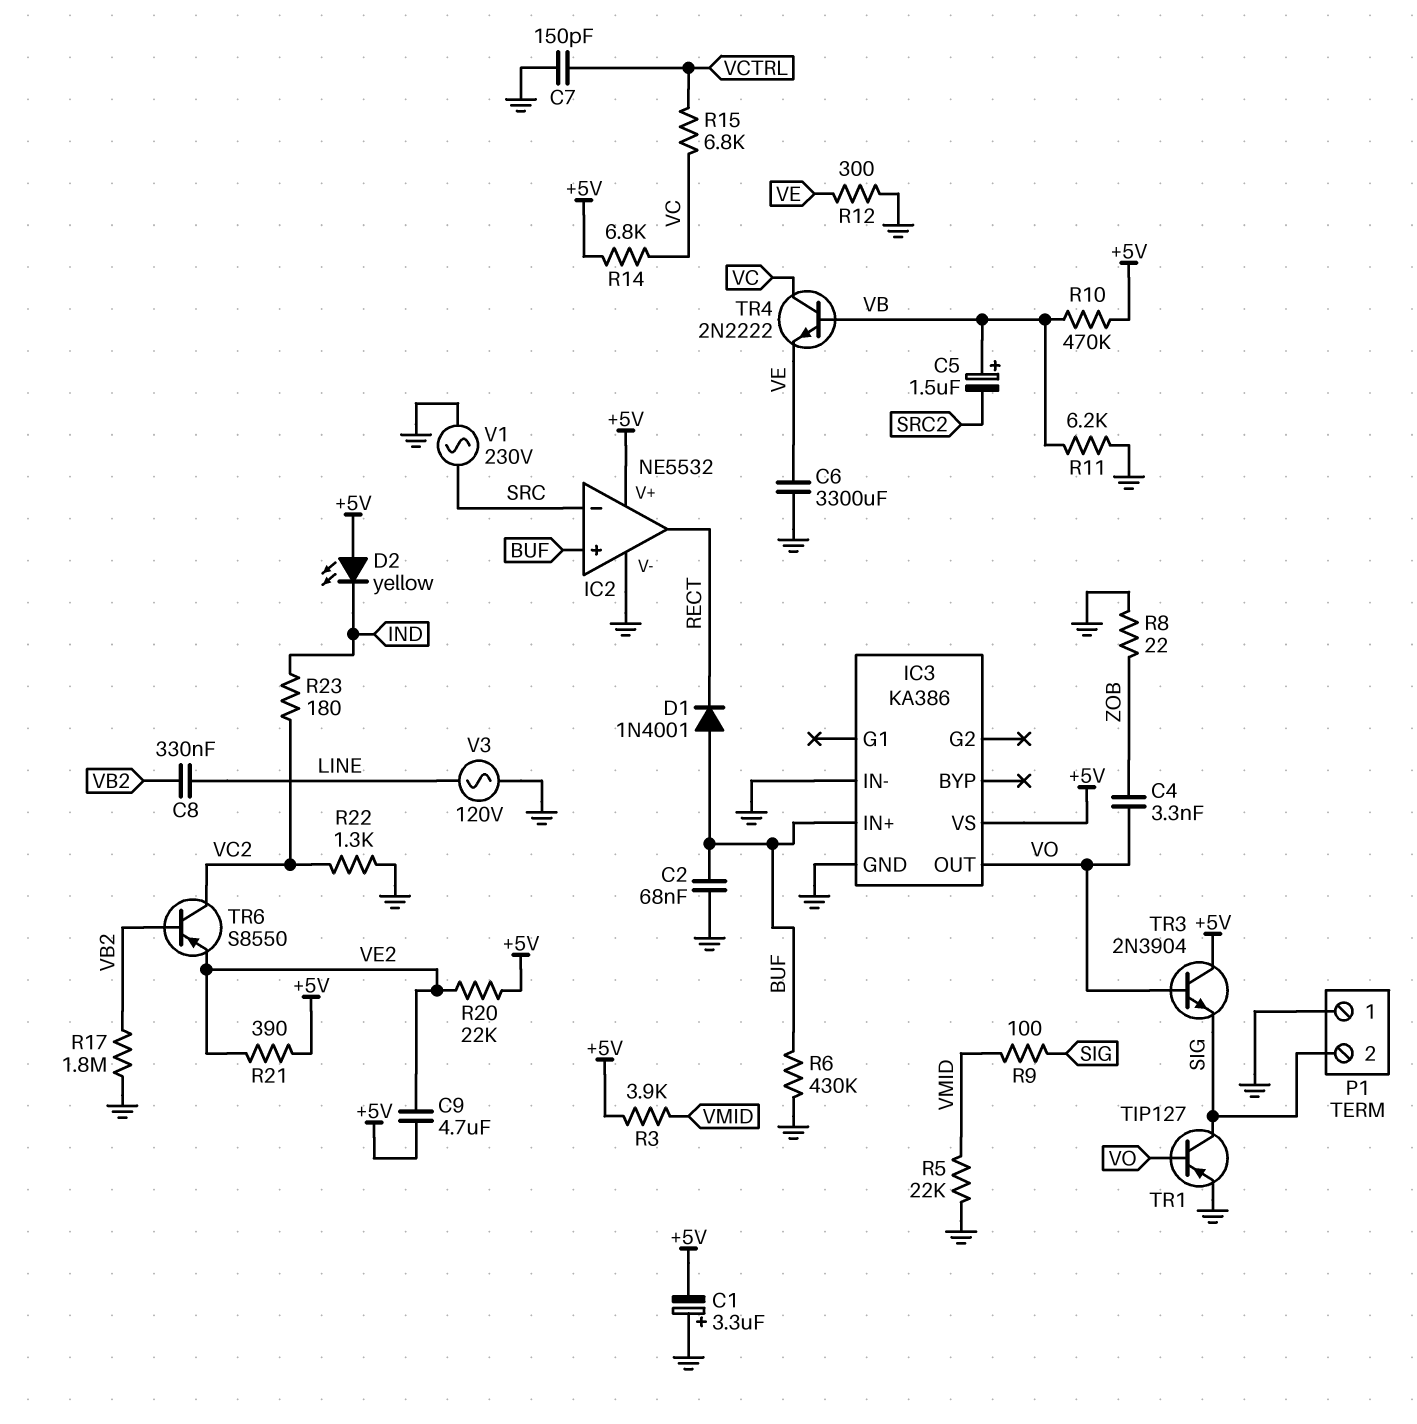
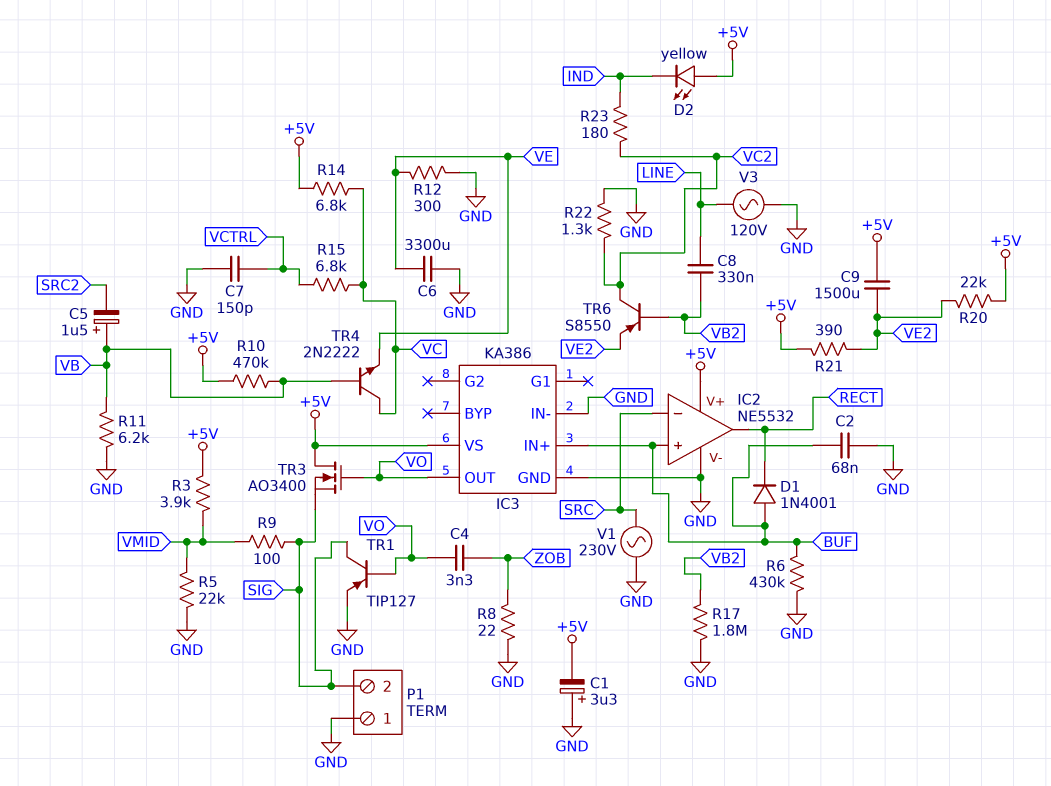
C9: 4.7uF (+5V, VE2) -> 1500uF (+5V, VE2)
TR3: NPN 2N3904 (B VO, C +5V, E SIG) -> NMOS AO3400 (G VO, D +5V, S SIG)

